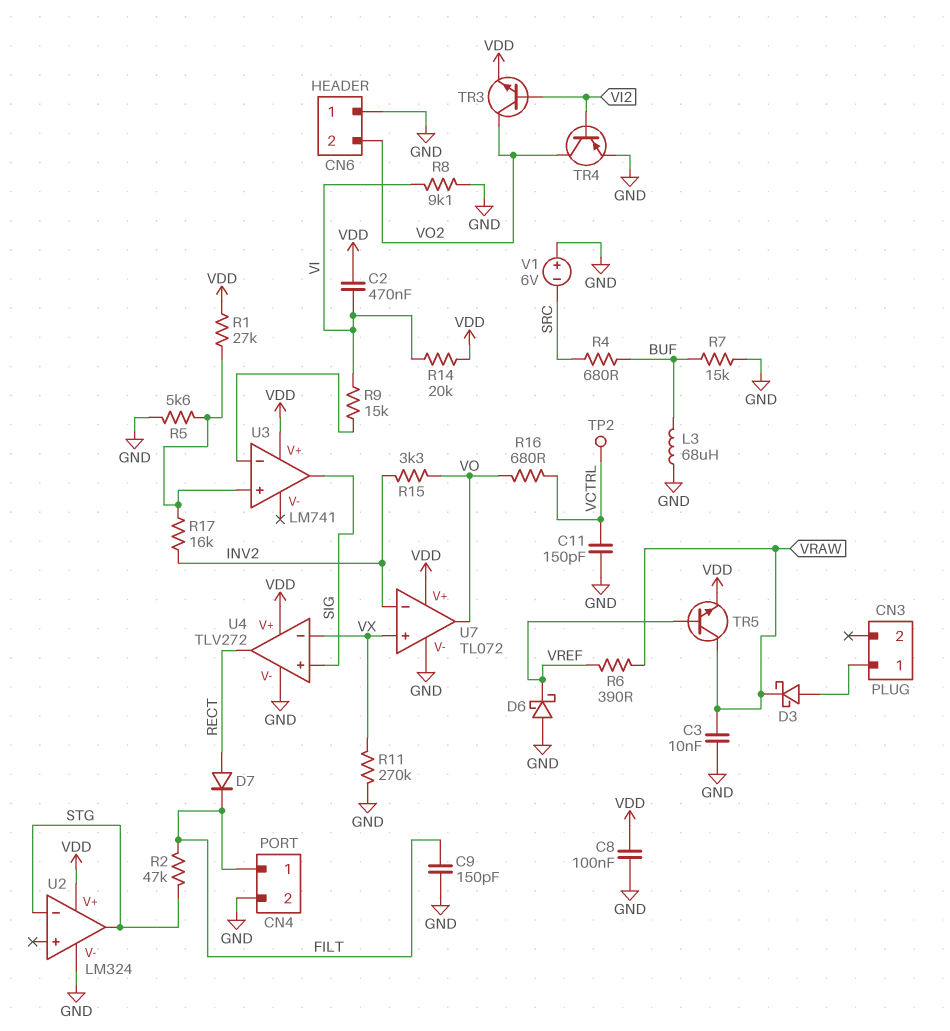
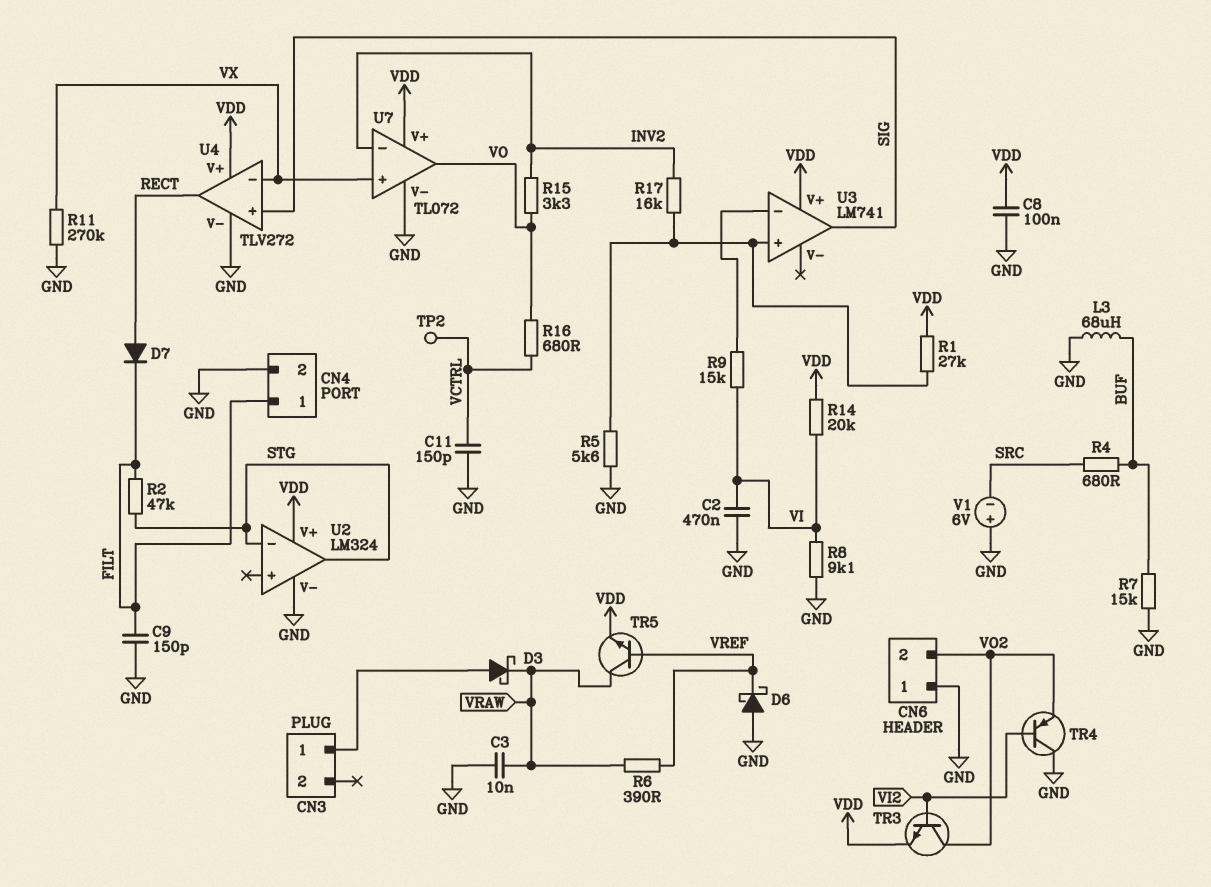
C2: 470nF (VDD, VI) -> 470nF (GND, VI)
TR4: PNP (B VI2, C VO2, E GND) -> PNP (B VI2, C GND, E VO2)

